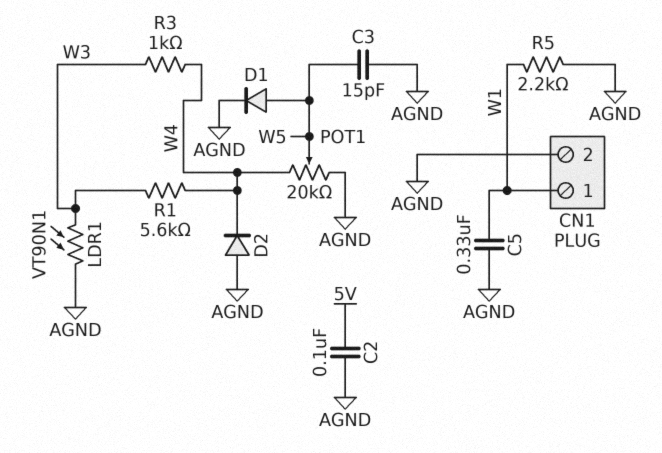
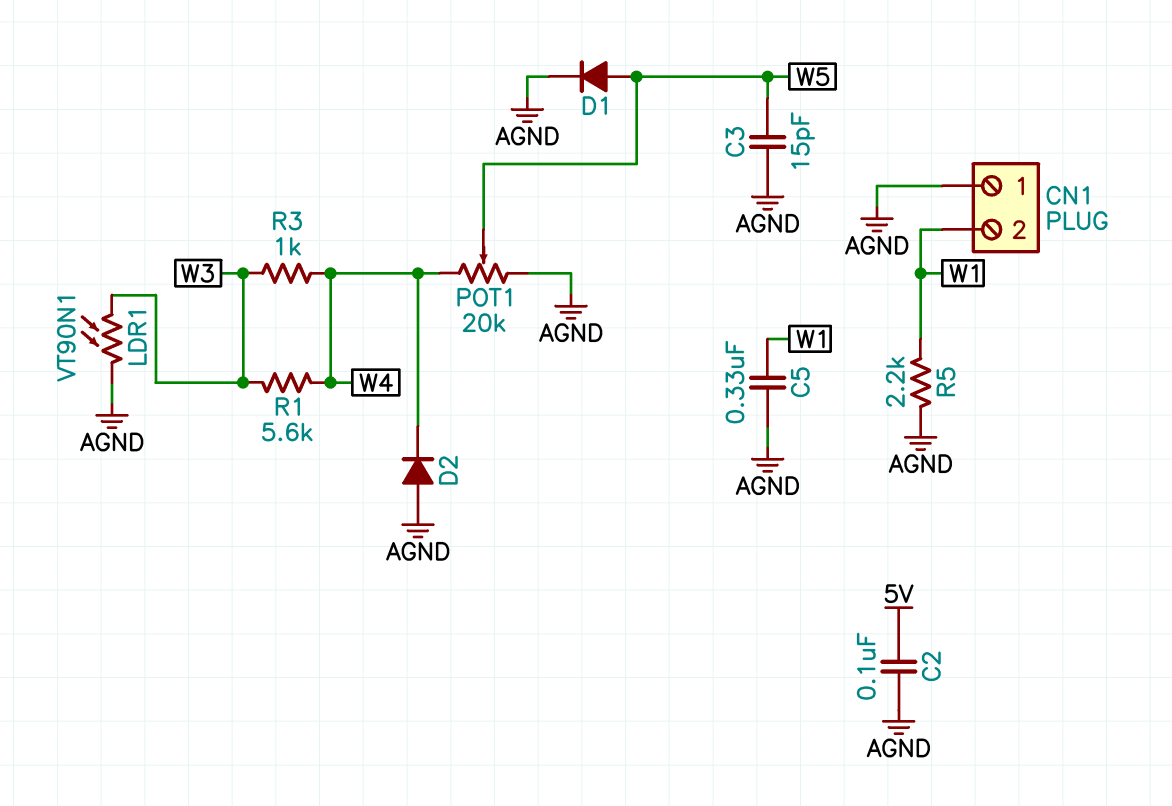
CN1 pin 1: W1 -> AGND
CN1 pin 2: AGND -> W1

